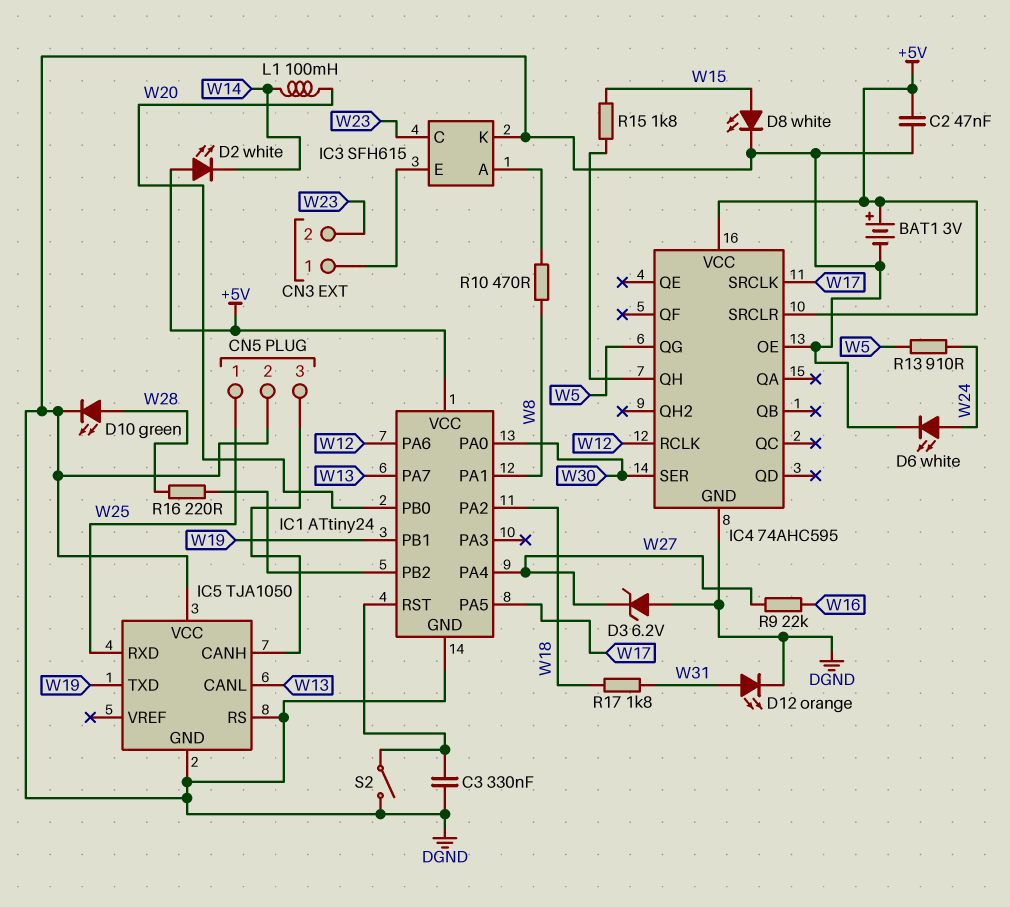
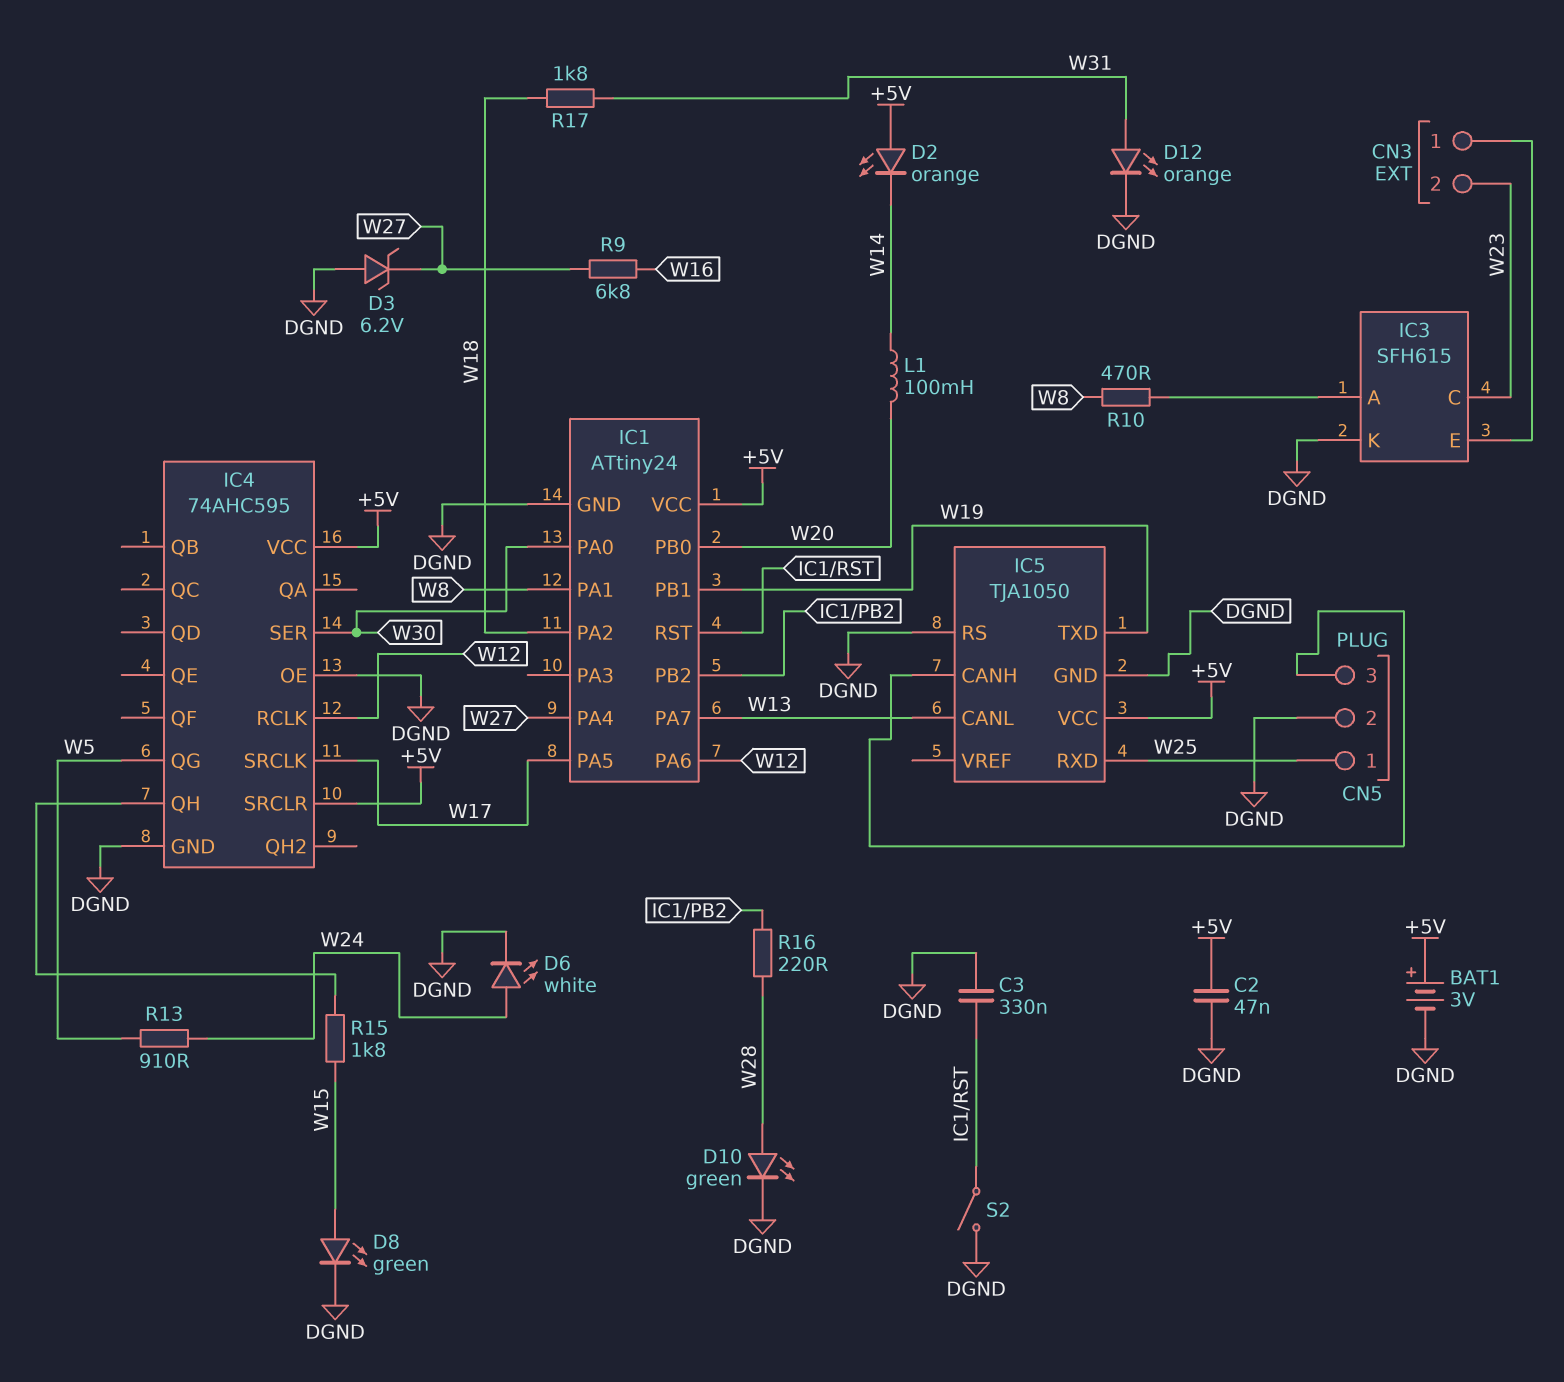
D2: LED white (A +5V, K W14) -> LED orange (A +5V, K W14)
D8: LED white (A W15, K DGND) -> LED green (A W15, K DGND)
IC5 pin VCC: DGND -> +5V
R9: 22k (W16, W27) -> 6.8k (W16, W27)

